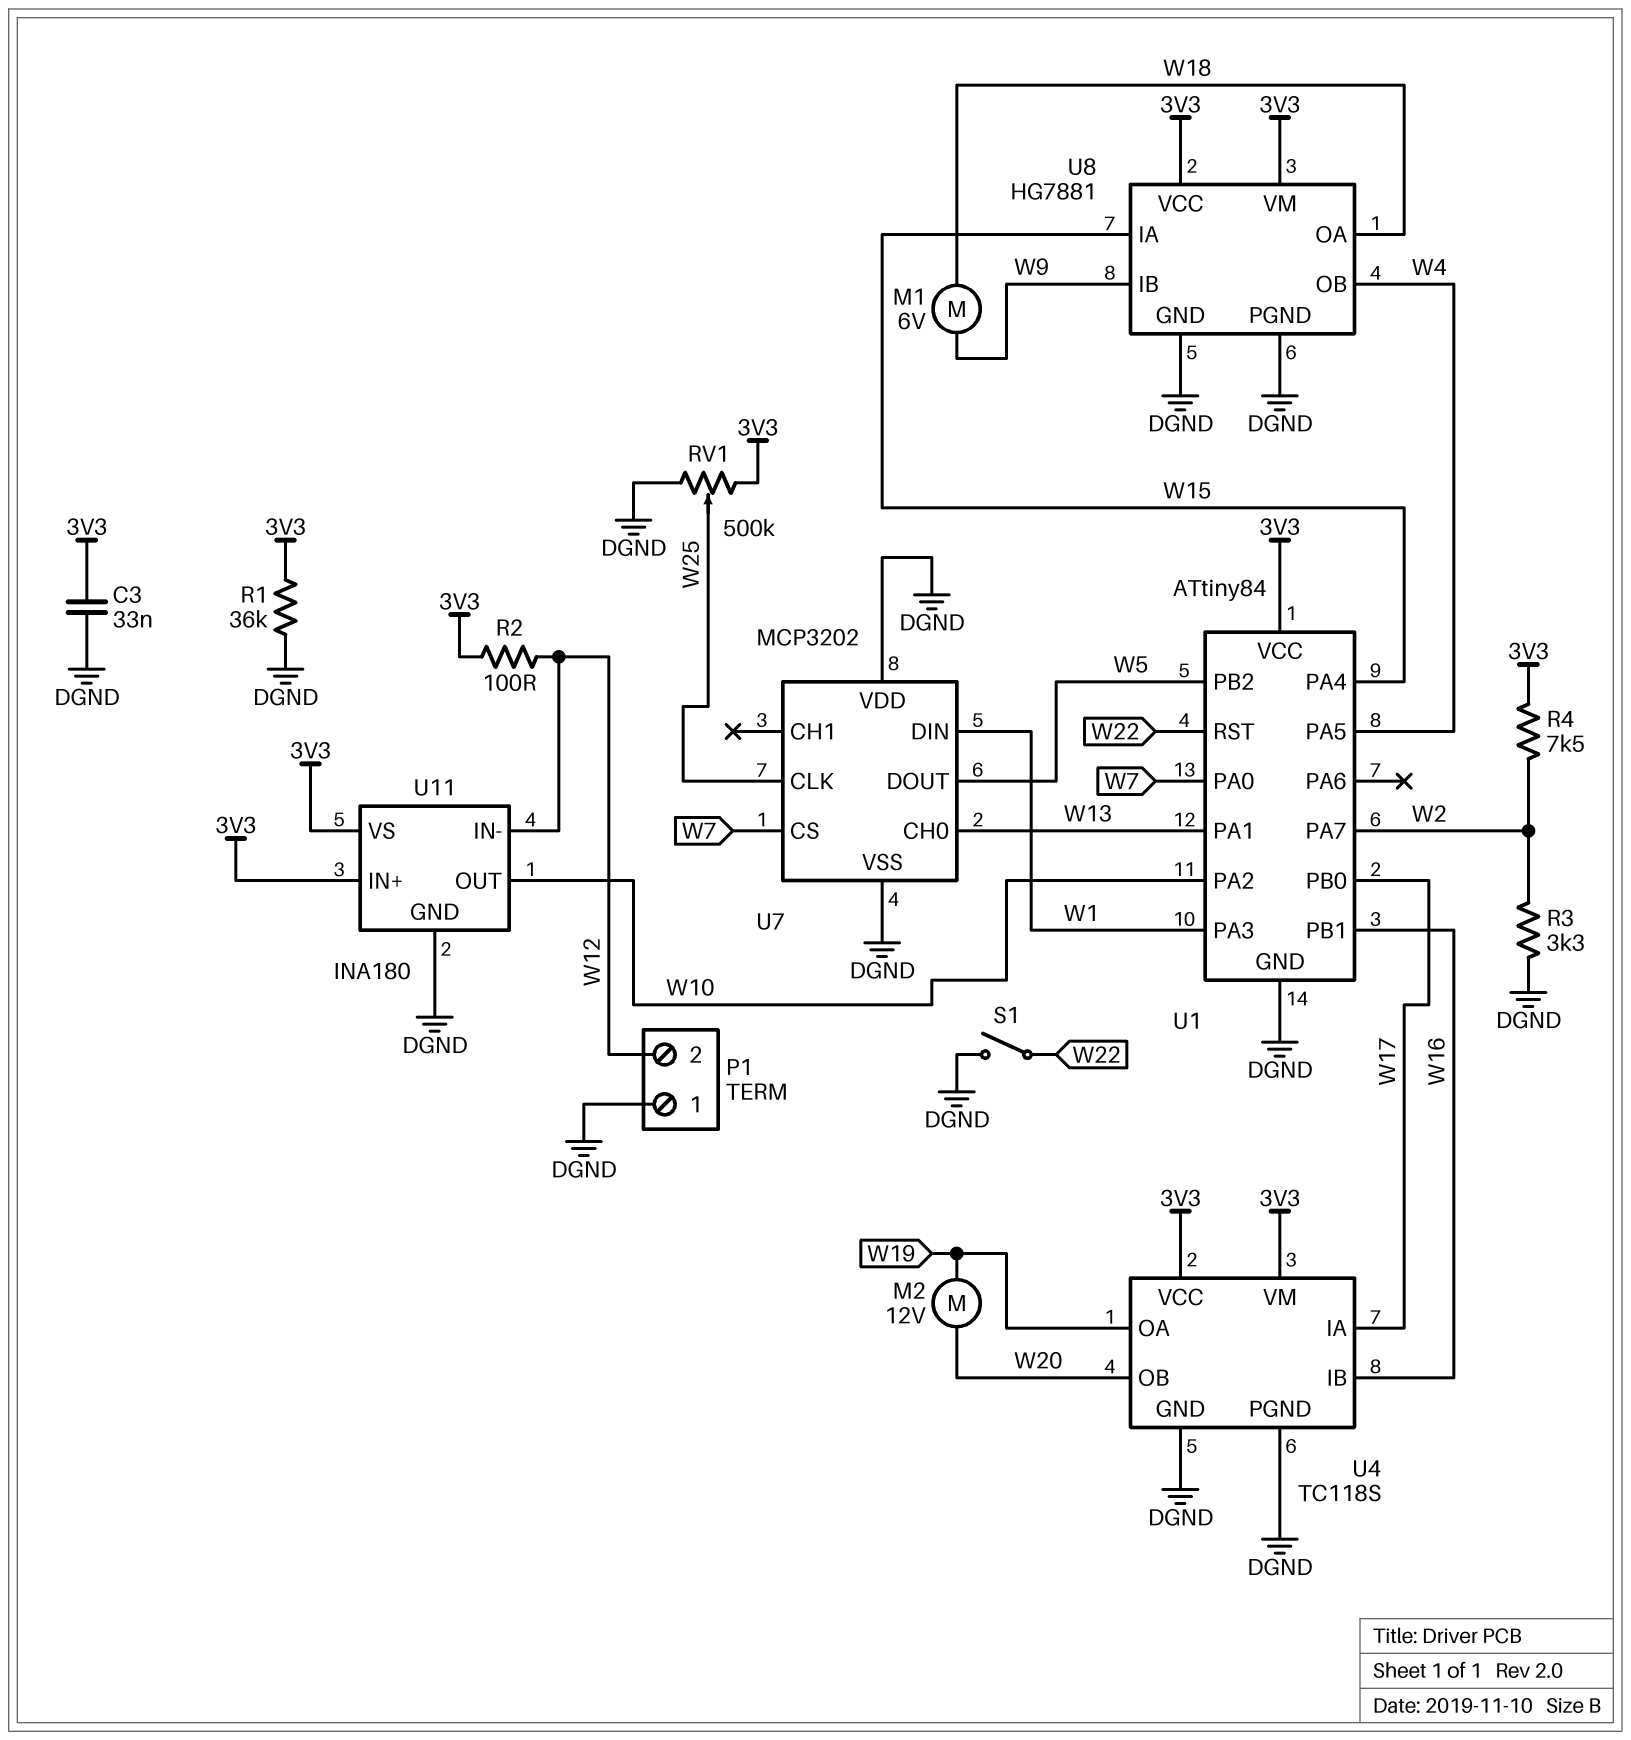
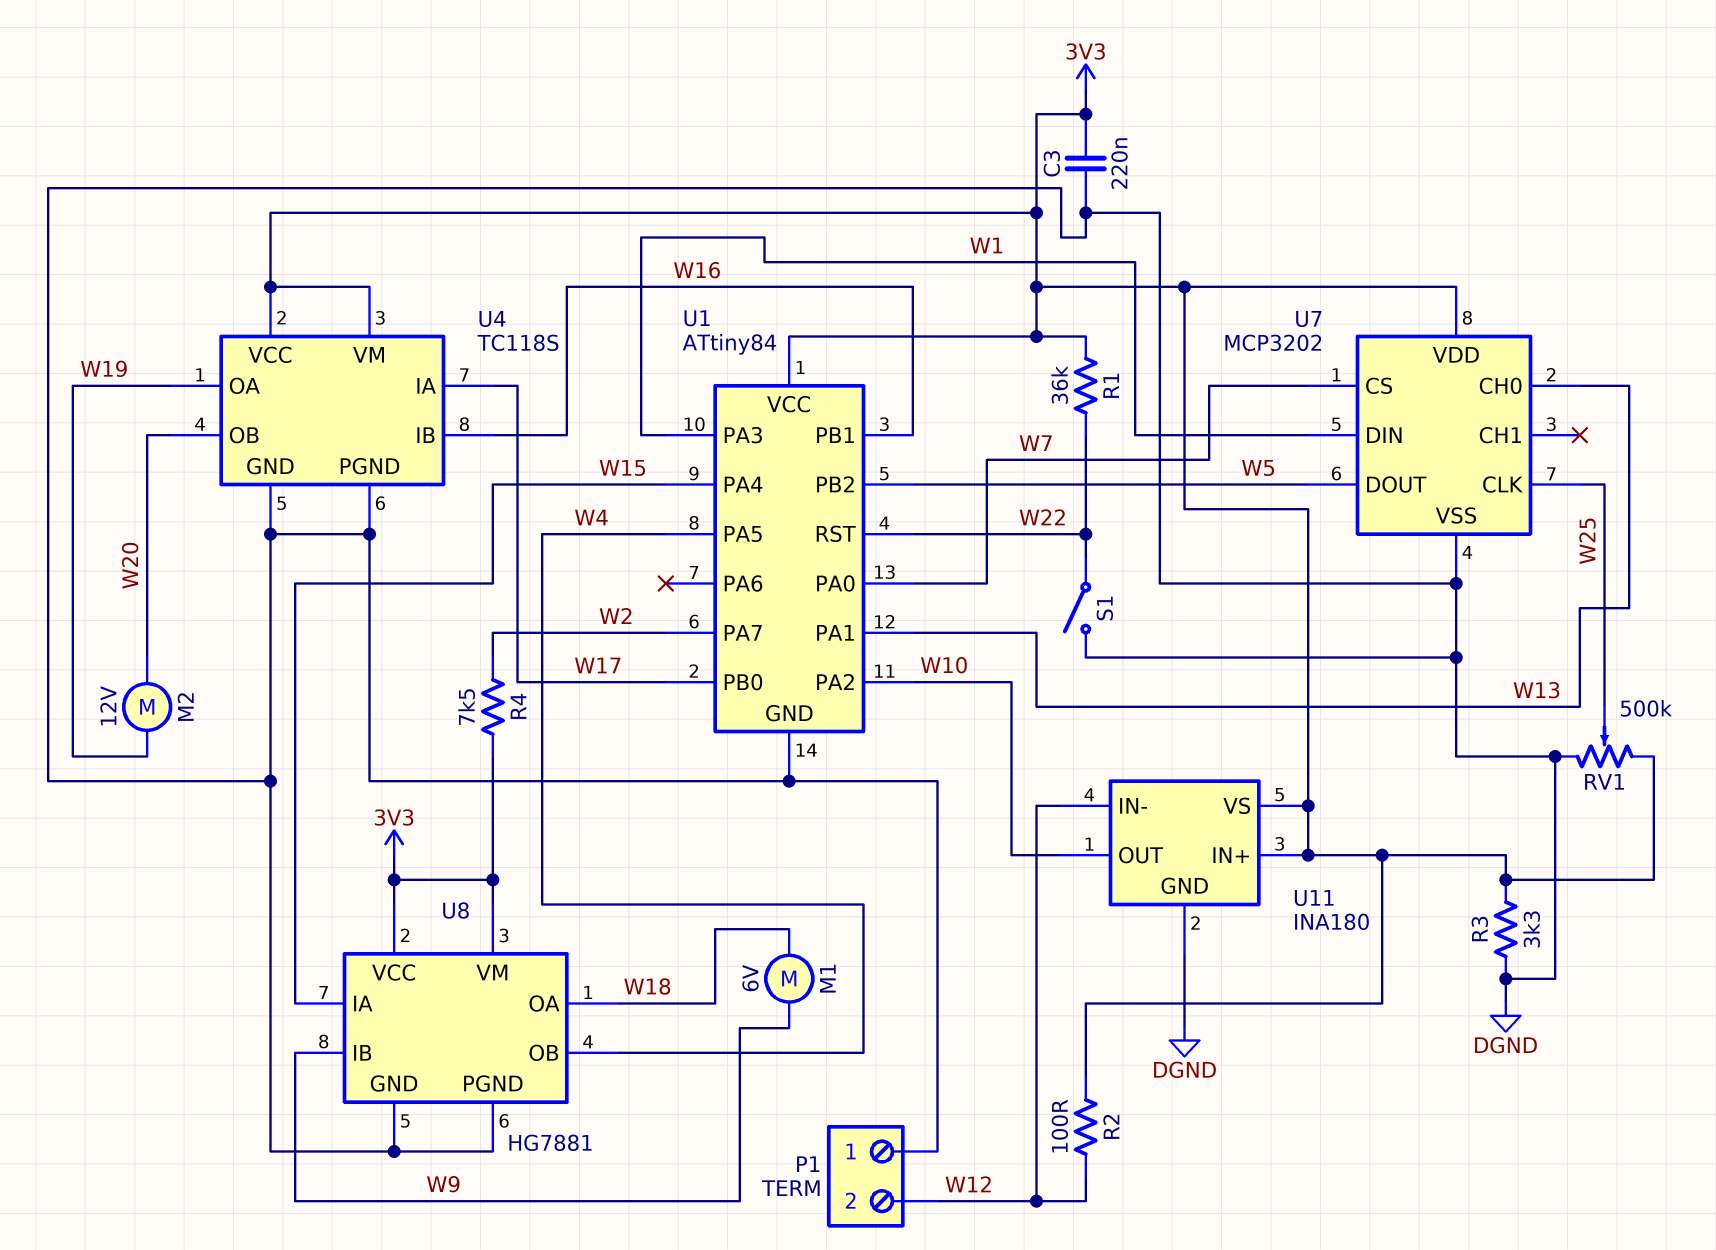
C3: 33nF (3V3, DGND) -> 220nF (3V3, DGND)
R1: 36k (3V3, DGND) -> 36k (3V3, W22)
R3: 3.3k (DGND, W2) -> 3.3k (3V3, DGND)
U7 pin VDD: DGND -> 3V3

